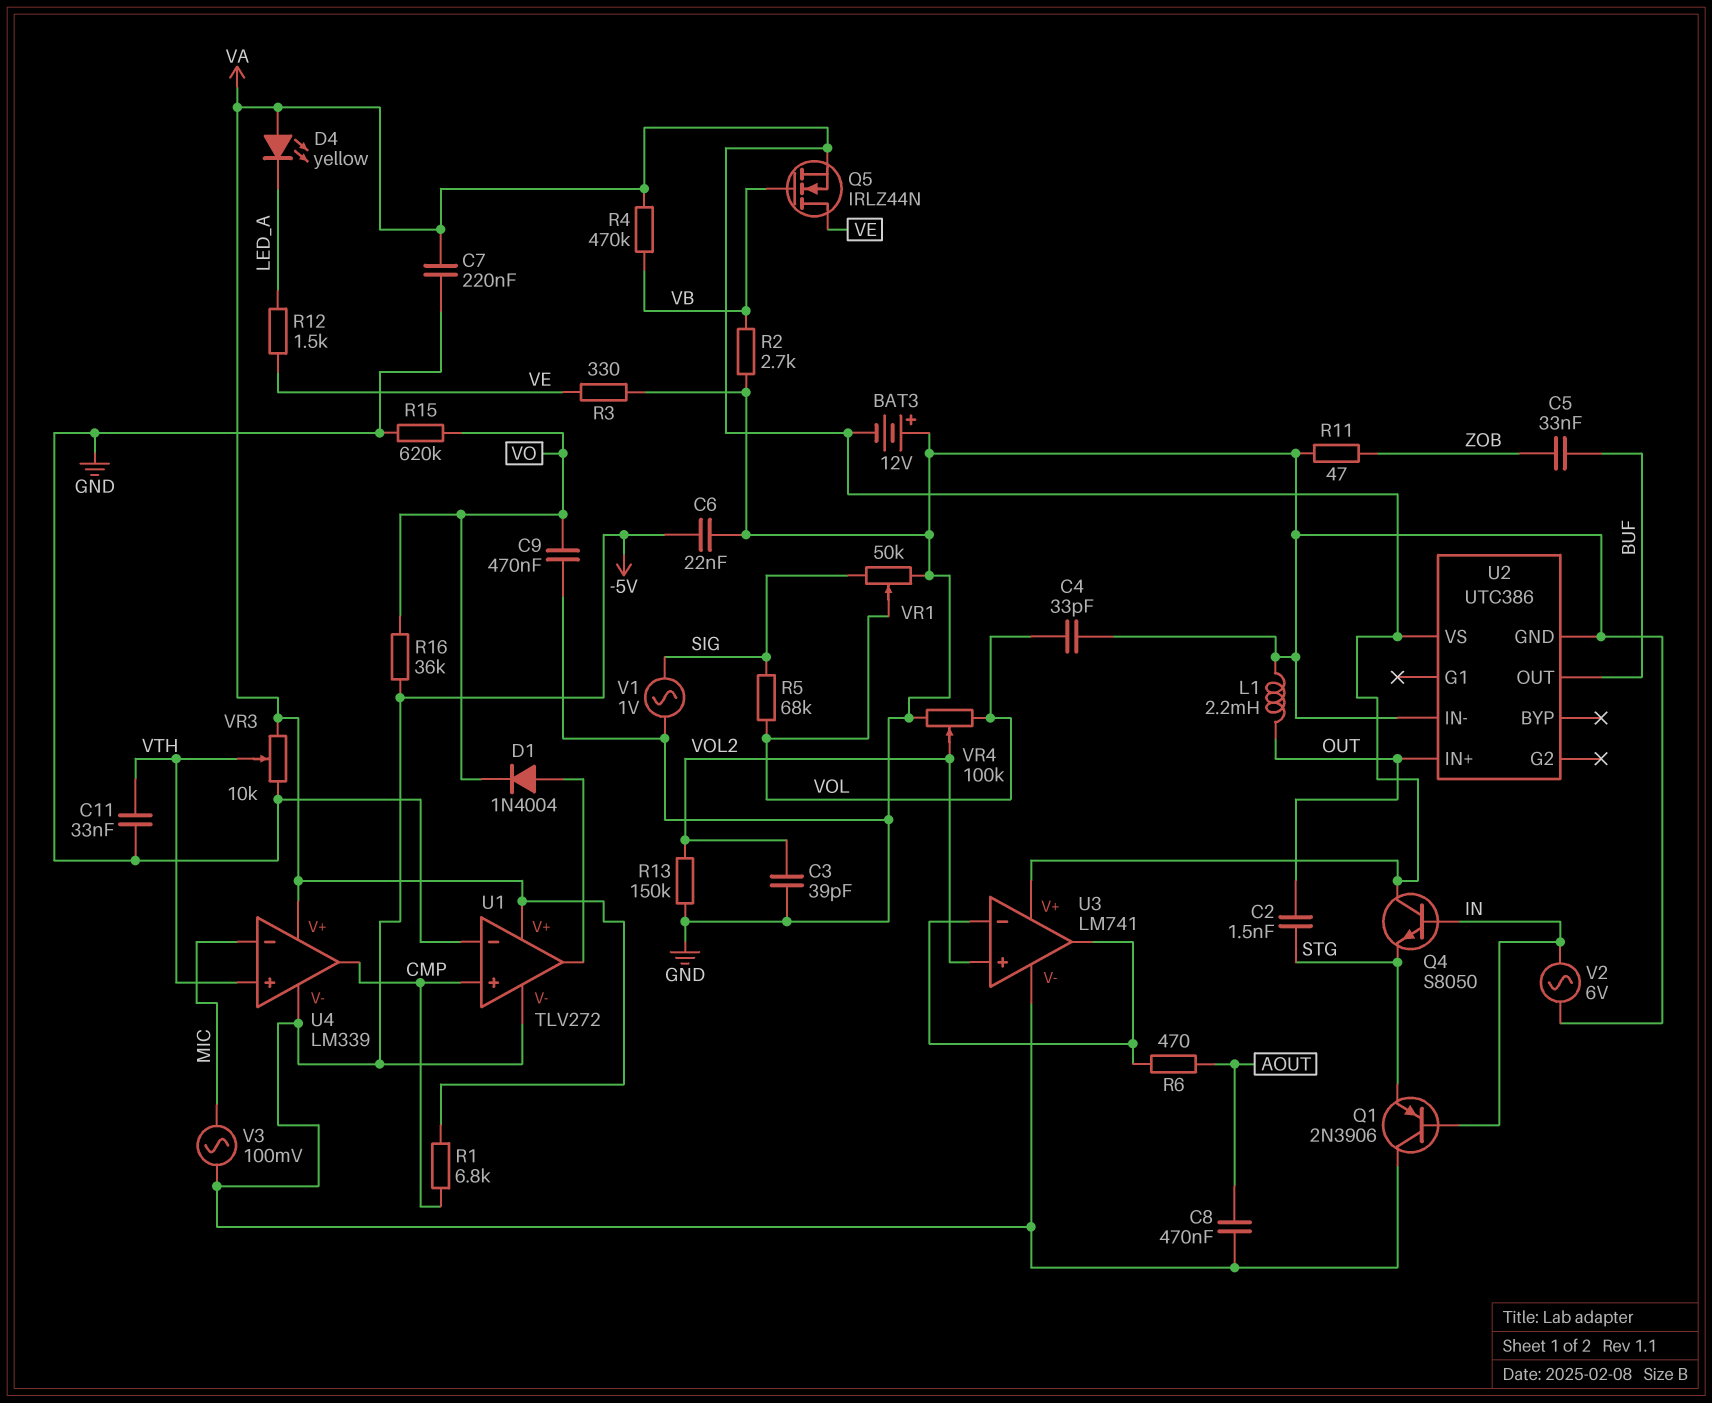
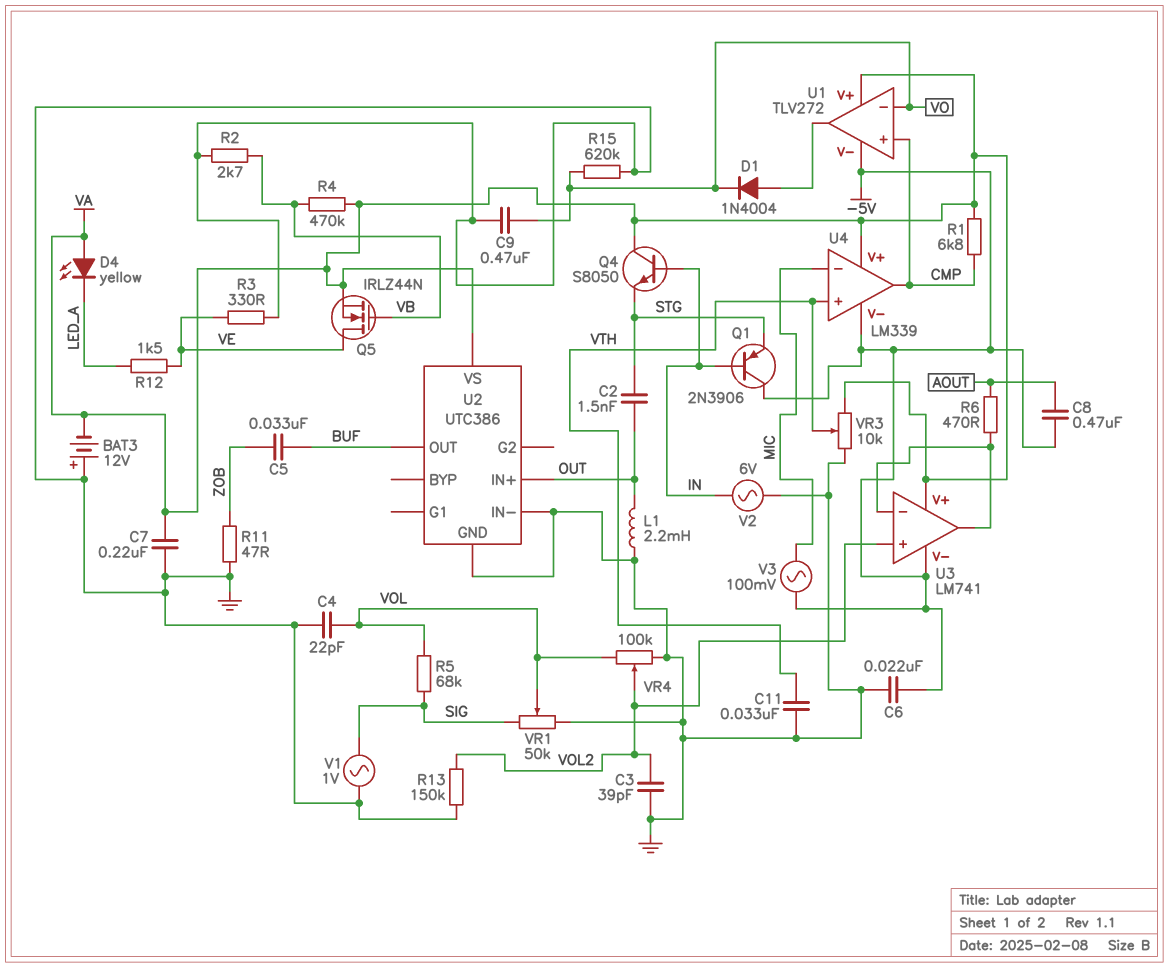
C4: 33pF (GND, VOL) -> 22pF (GND, VOL)
R16: 36k (-5V, VO) -> none
U1 pin in-: GND -> VO

